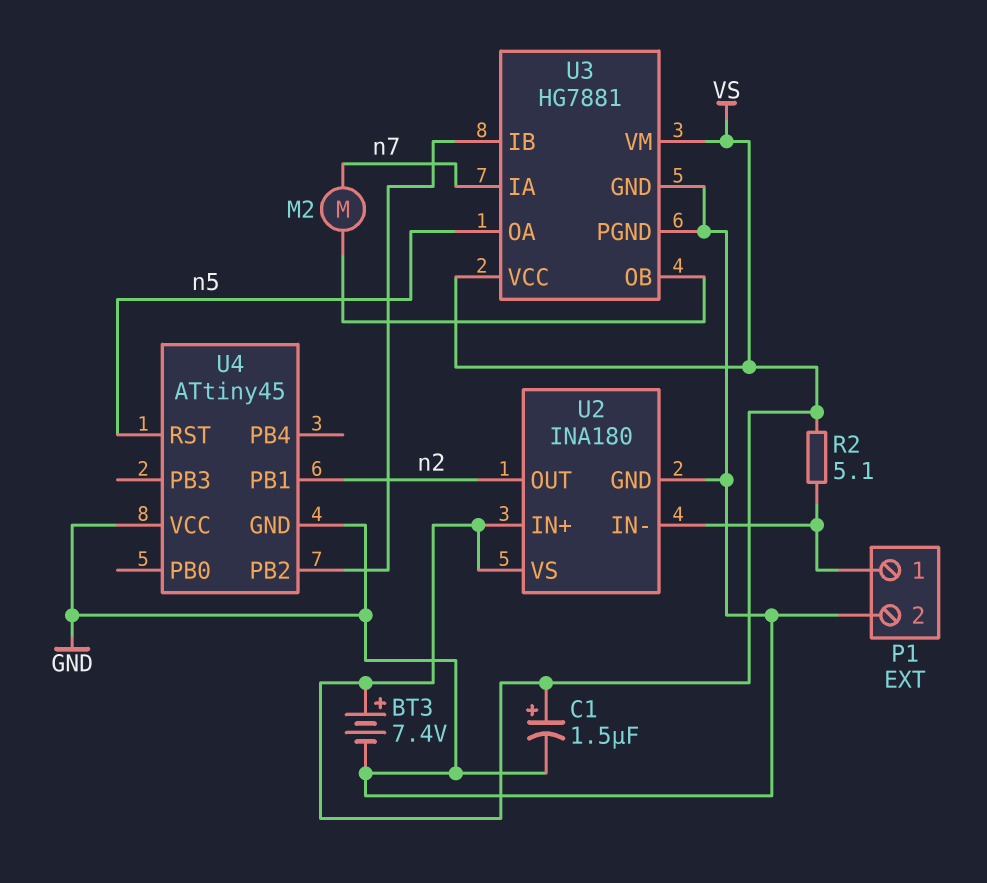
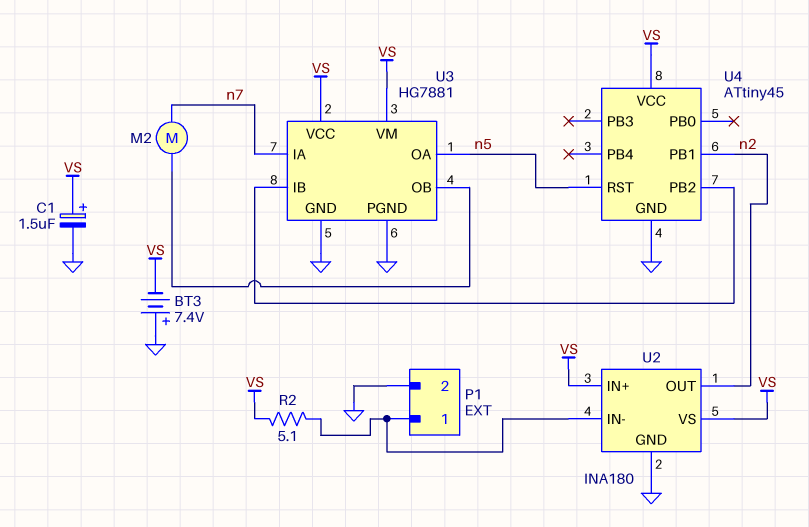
BT3: 7.4V (plus VS, minus GND) -> 7.4V (plus GND, minus VS)
U4 pin VCC: GND -> VS

